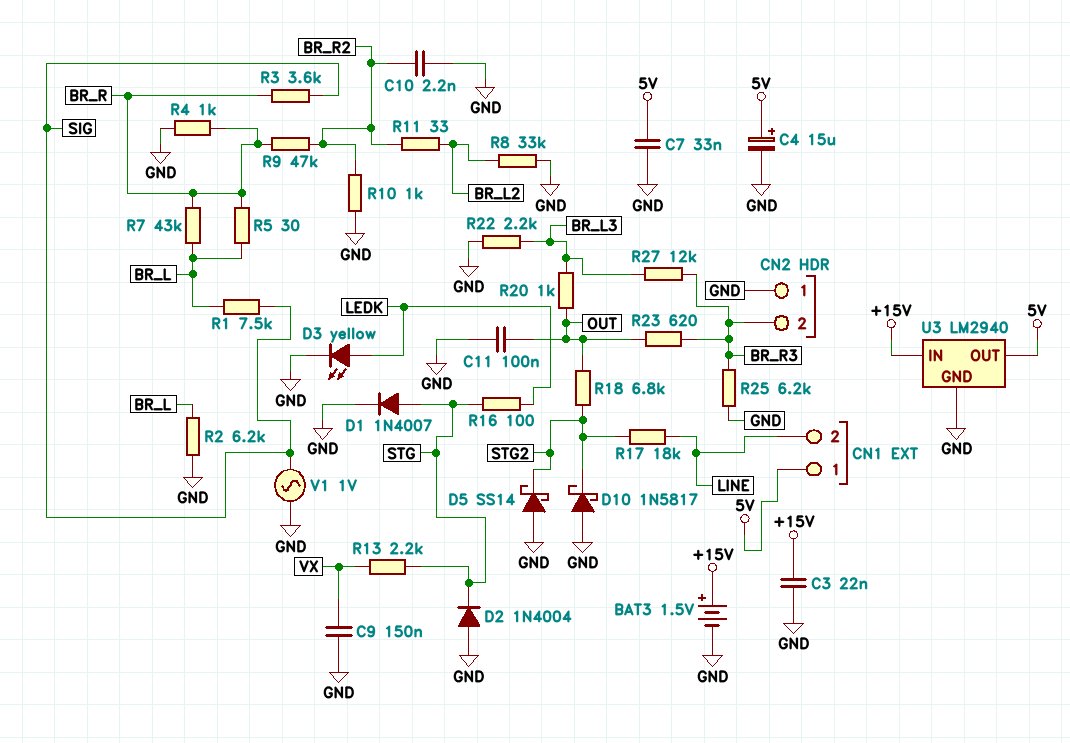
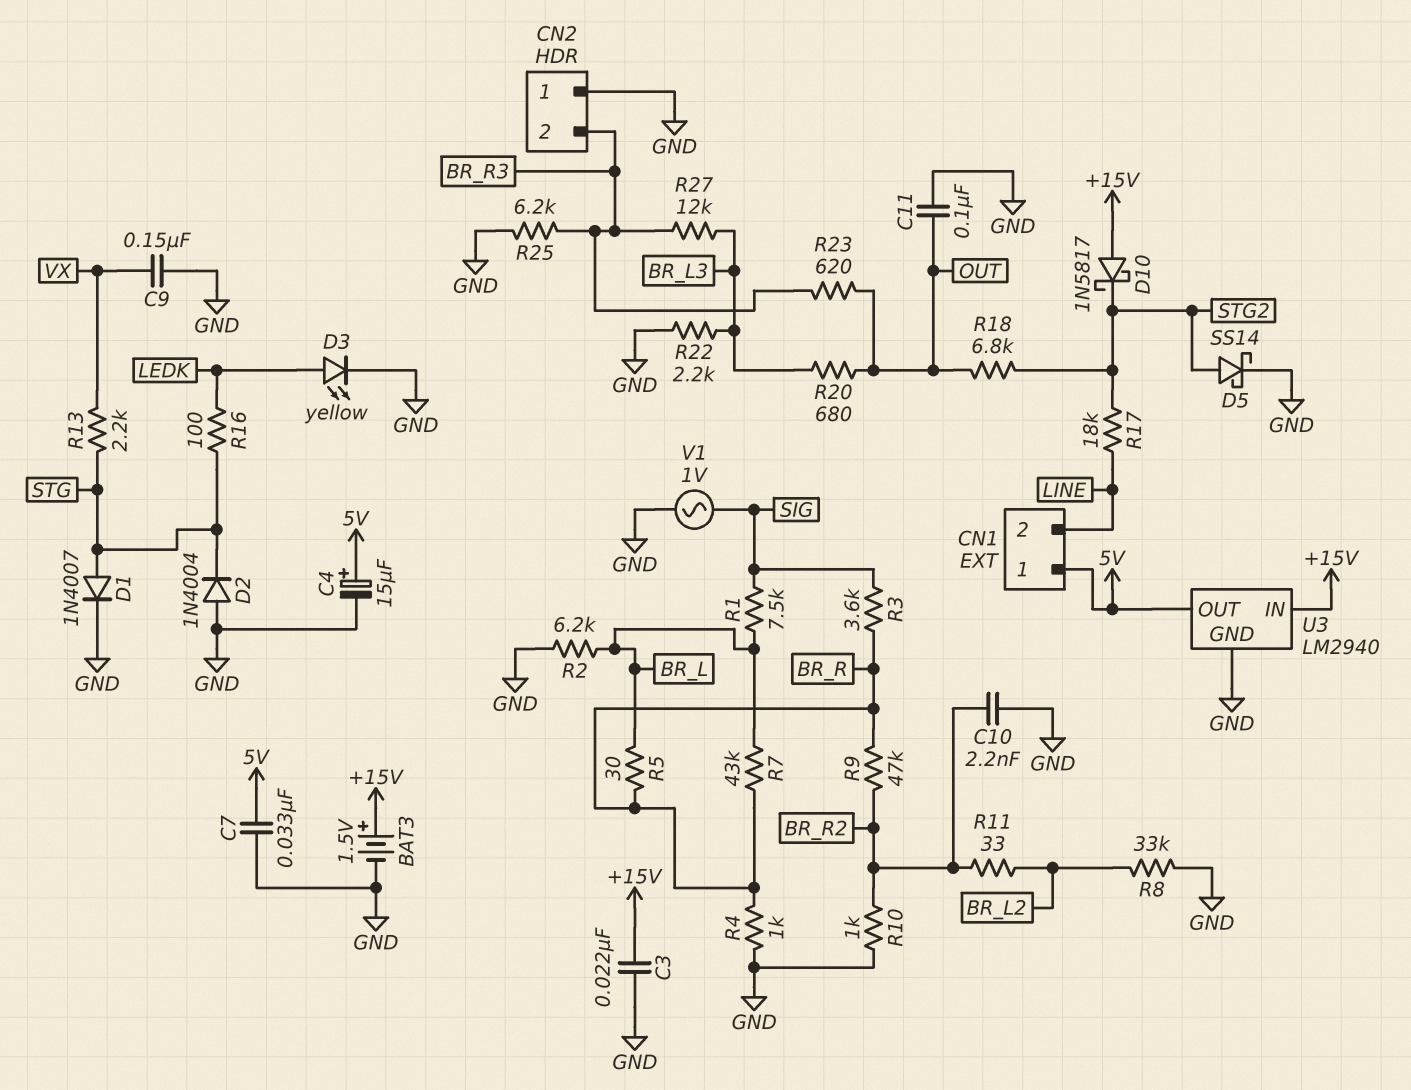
D5: schottky SS14 (A GND, K STG2) -> schottky SS14 (A STG2, K GND)
D10: schottky 1N5817 (A GND, K STG2) -> schottky 1N5817 (A +15V, K STG2)
R20: 1k (BR_L3, OUT) -> 680 (BR_L3, OUT)

